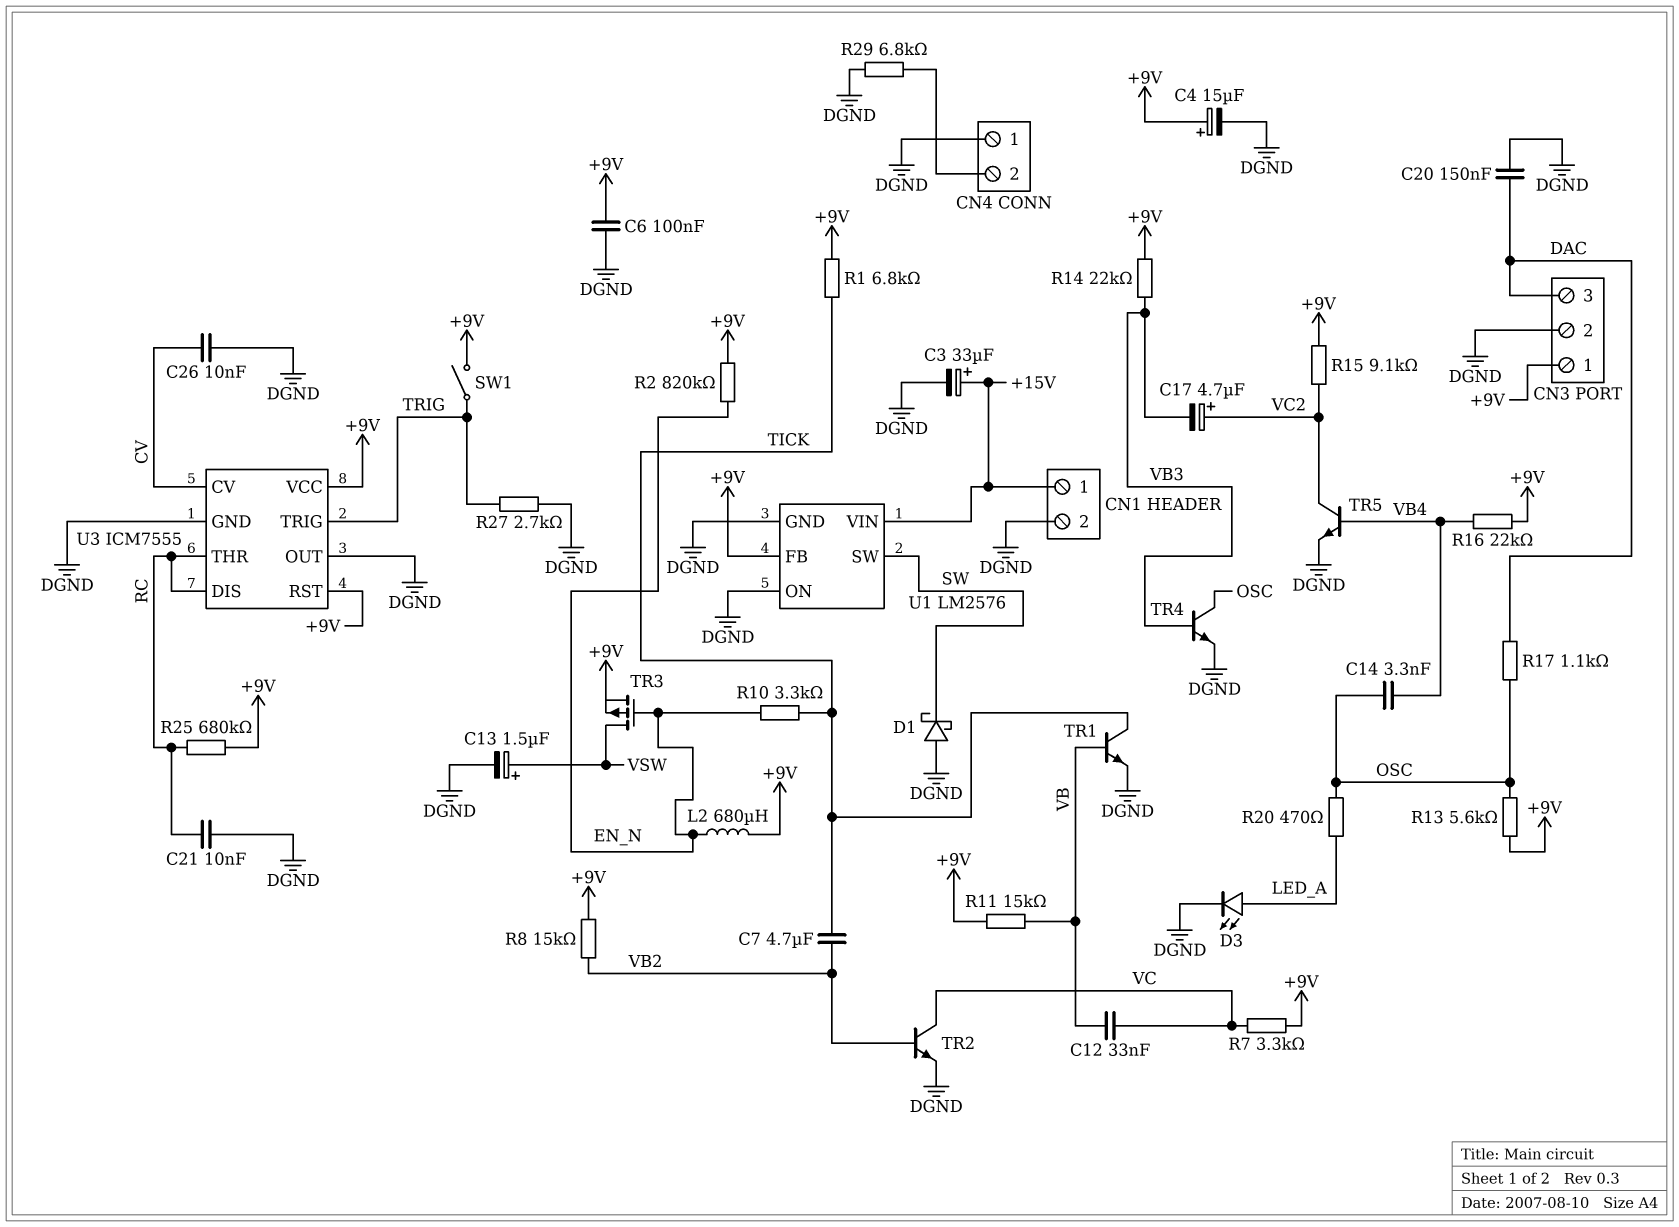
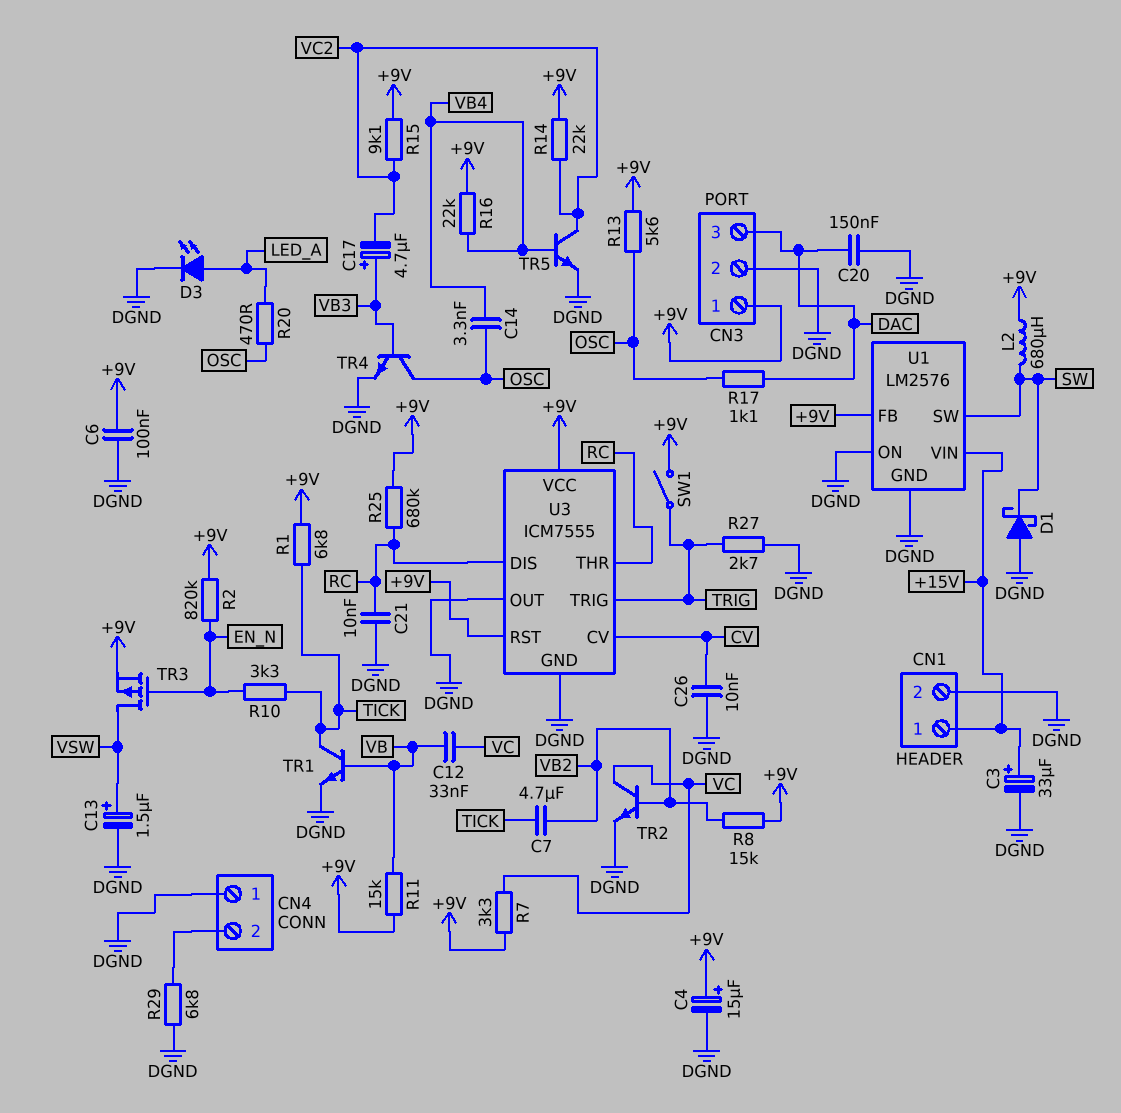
C17: 4.7uF (plus VC2, minus VB3) -> 4.7uF (plus VB3, minus VC2)
L2: 680uH (+9V, EN_N) -> 680uH (+9V, SW)
R14: 22k (+9V, VB3) -> 22k (+9V, VC2)

